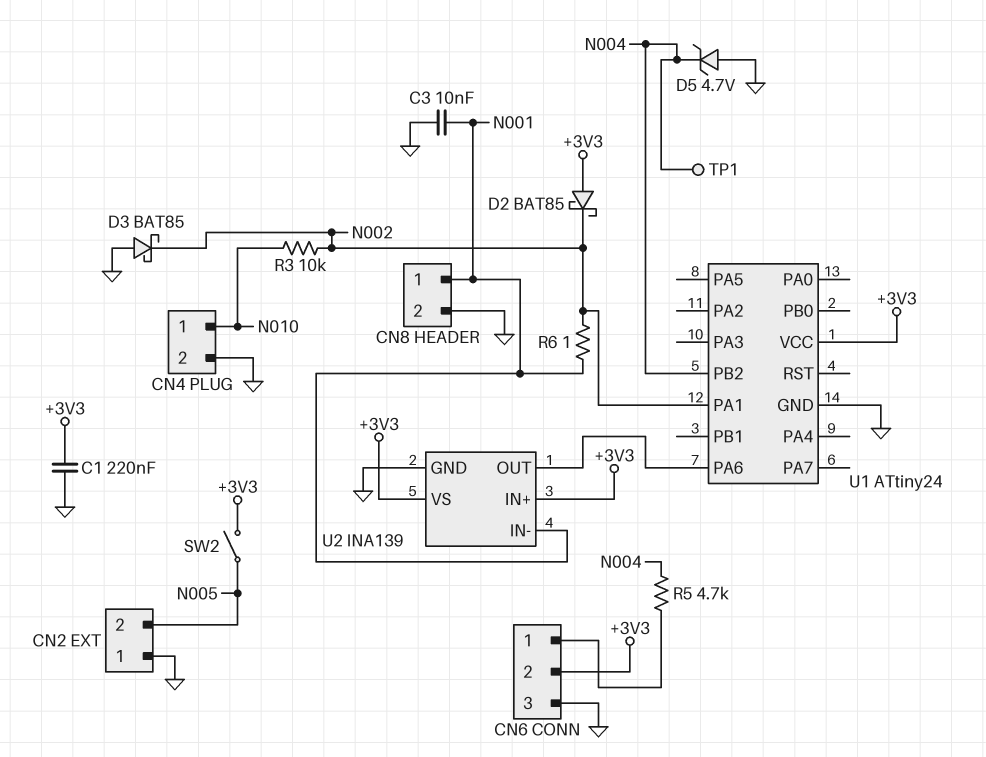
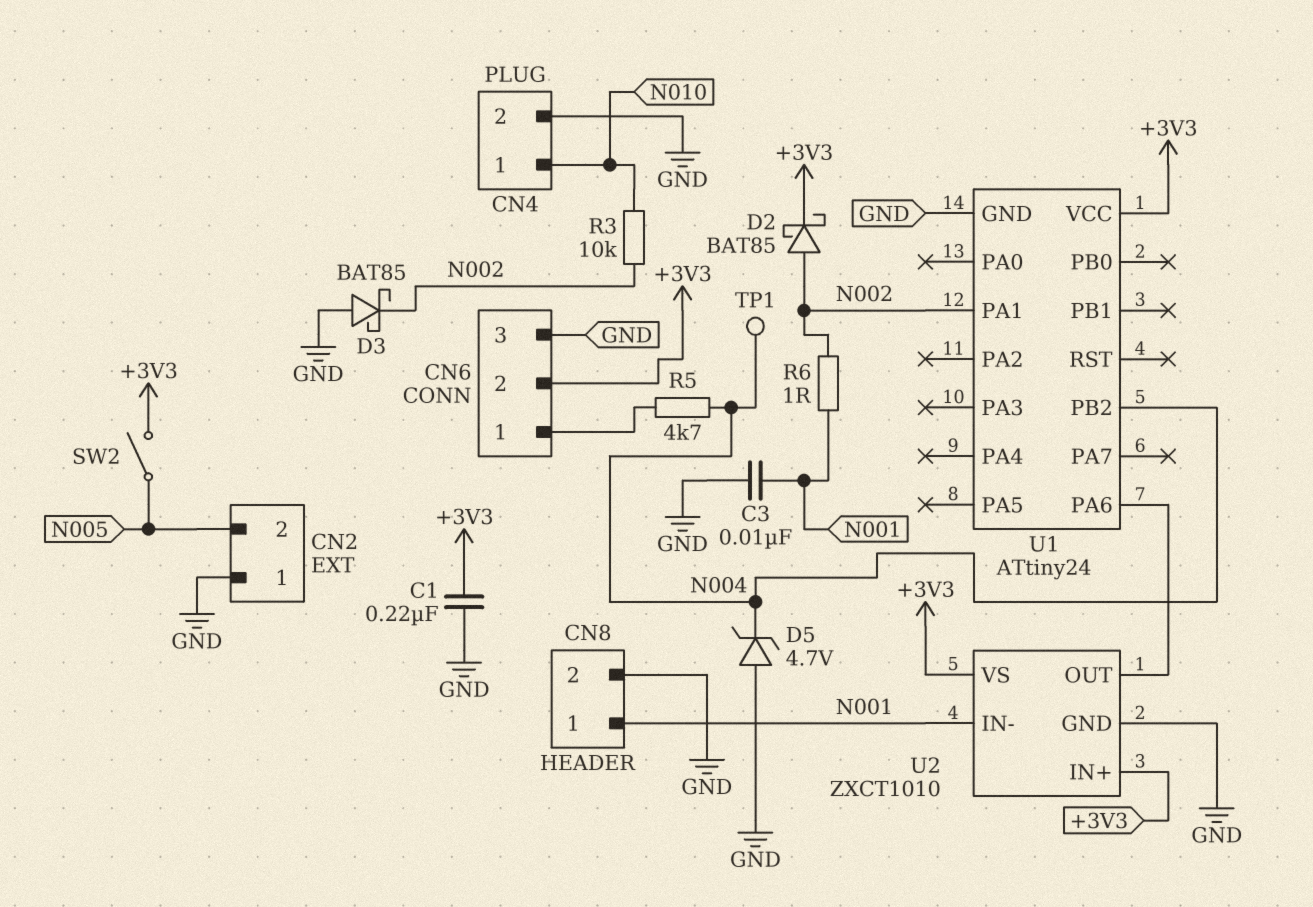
D2: schottky BAT85 (A +3V3, K N002) -> schottky BAT85 (A N002, K +3V3)
U2: INA139 -> ZXCT1010

